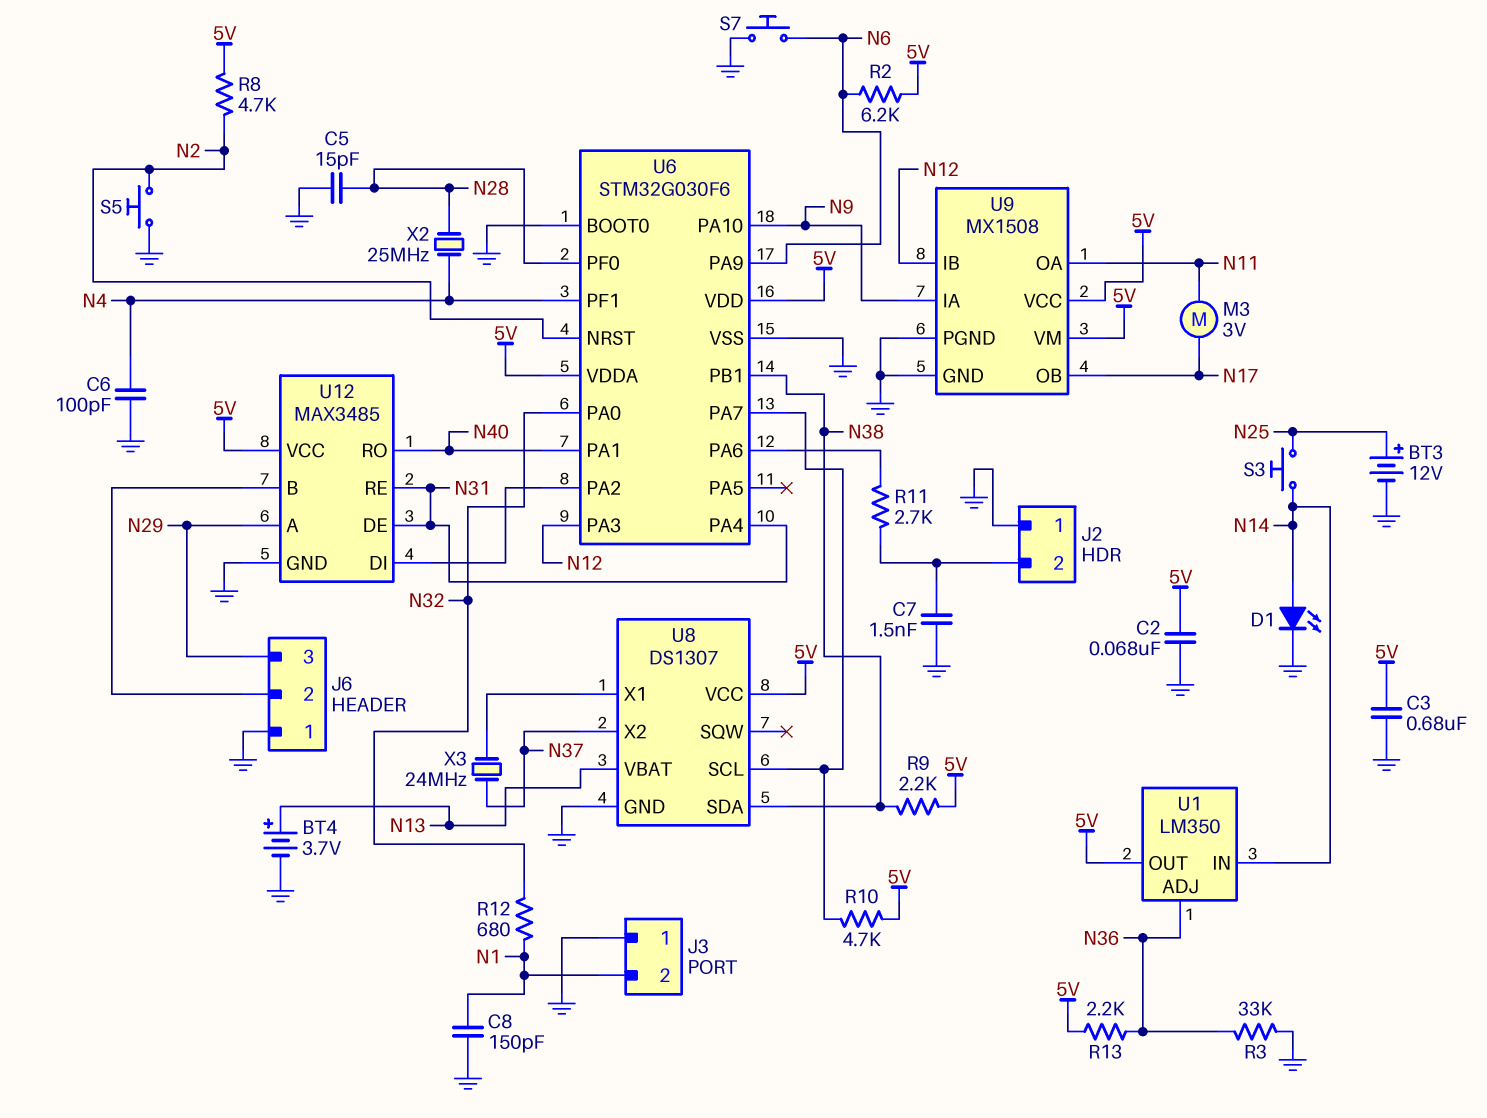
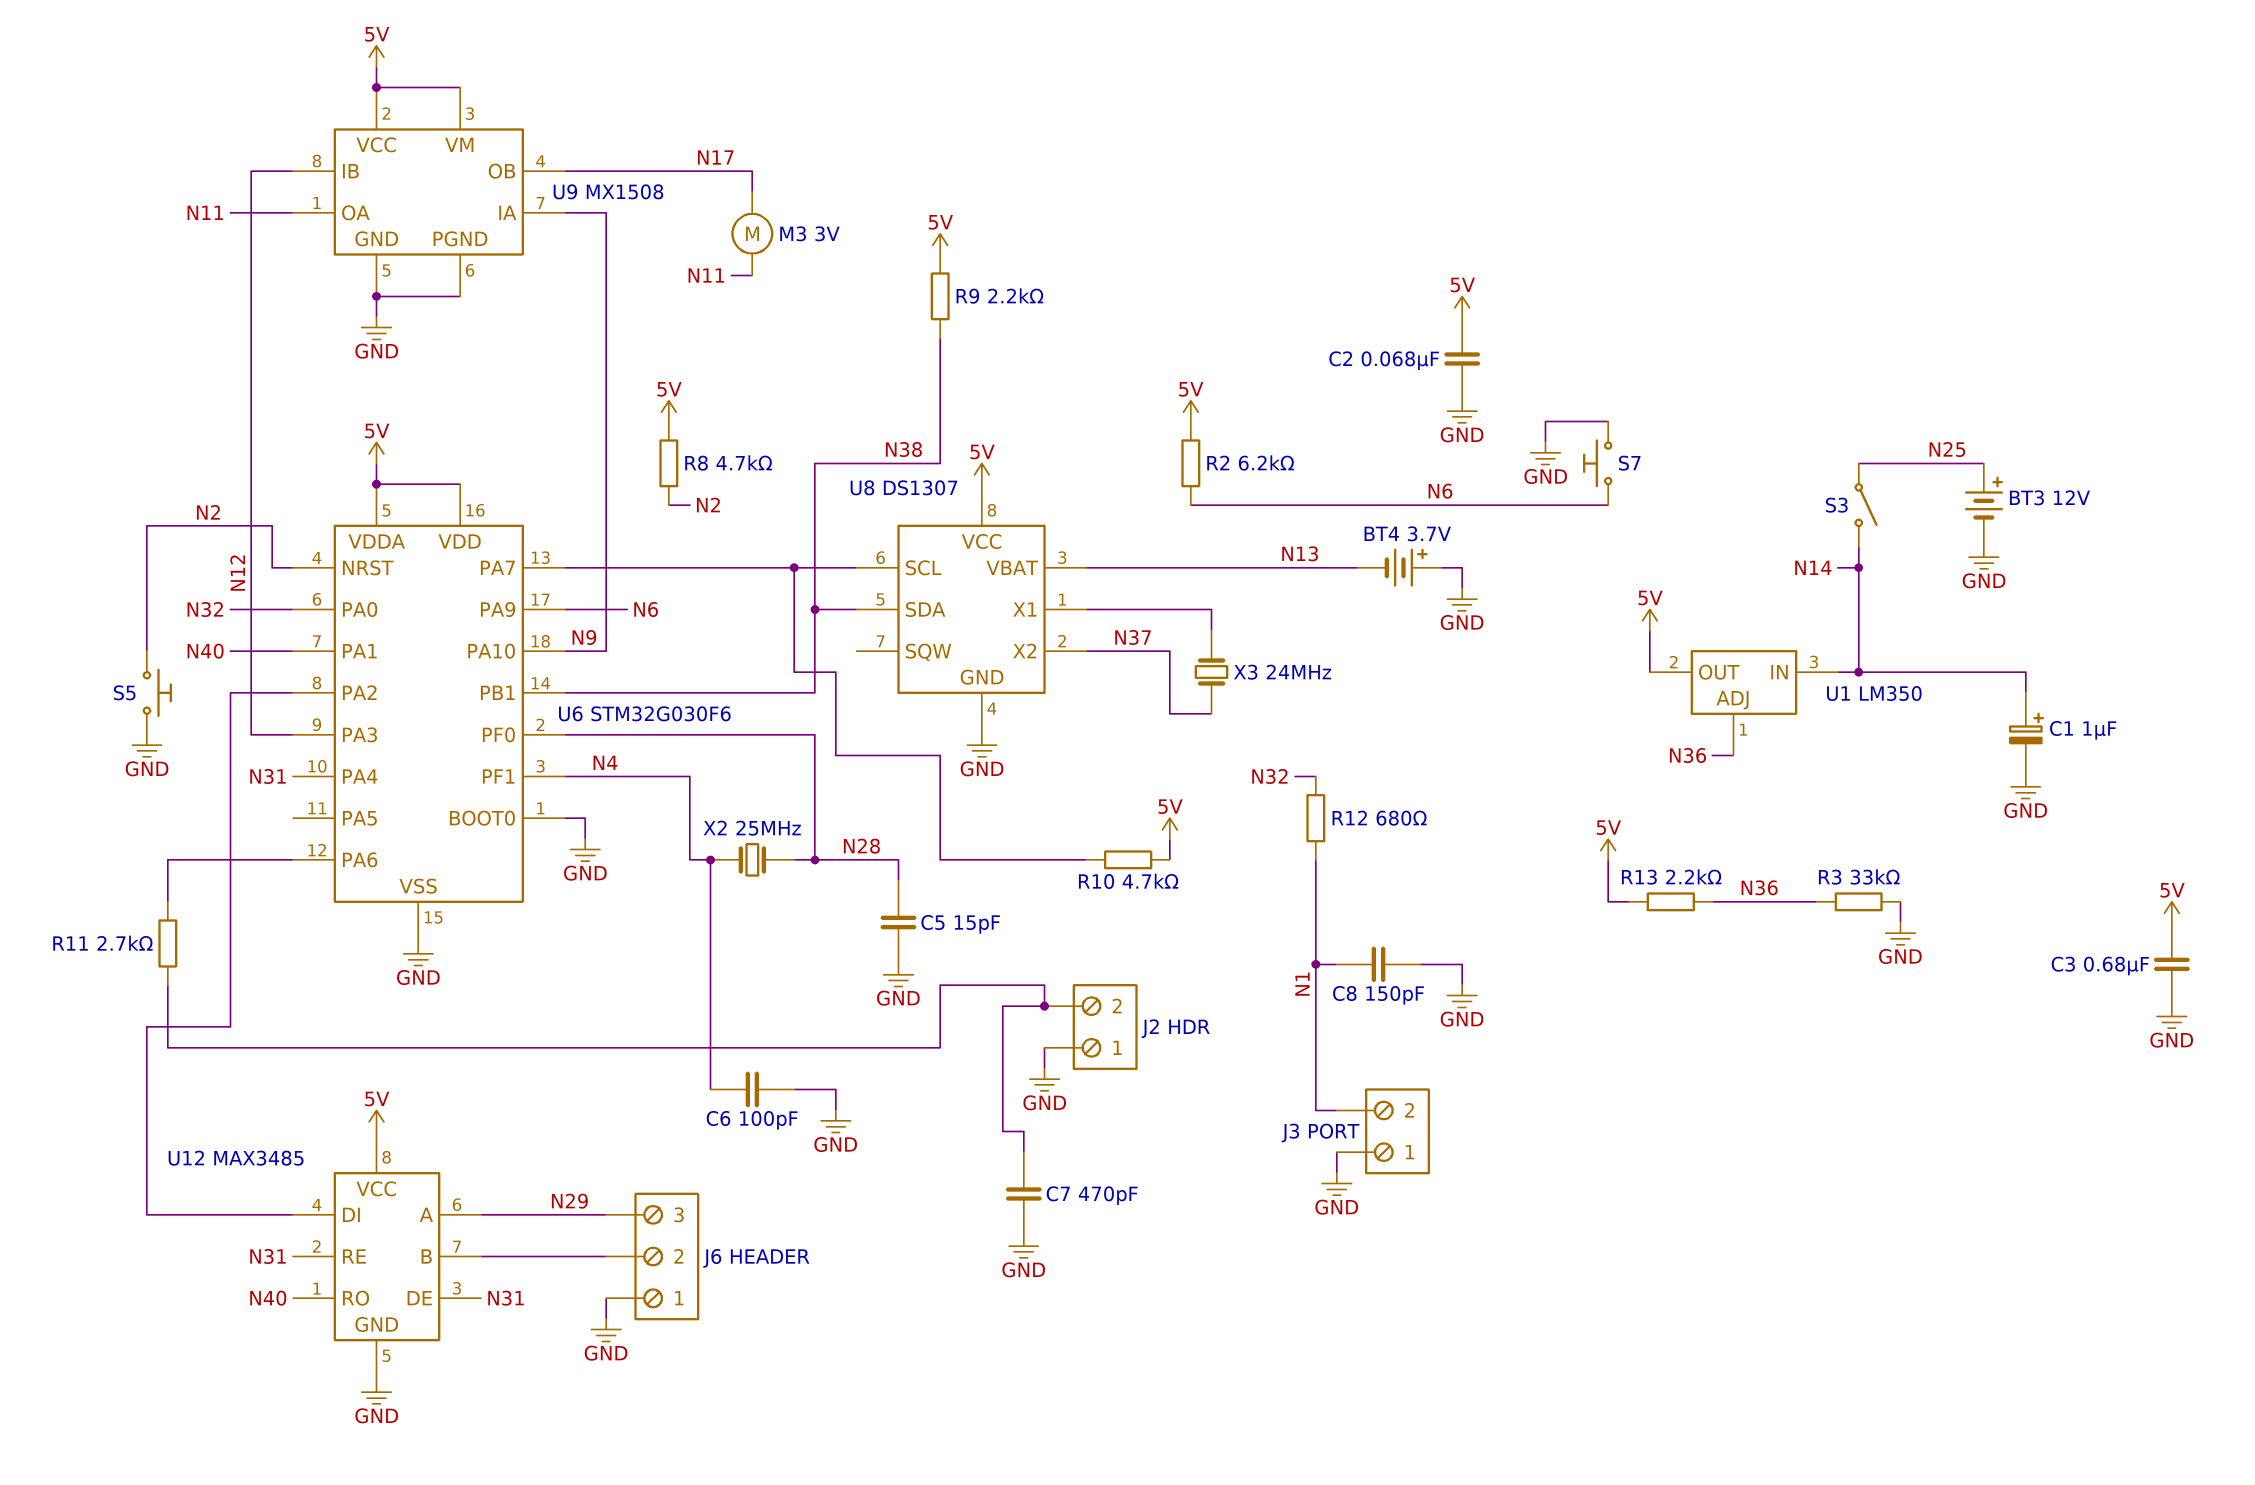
BT4: 3.7V (plus N13, minus GND) -> 3.7V (plus GND, minus N13)
C1: none -> 1uF (plus N14, minus GND)
C7: 1.5nF (GND, J2/2) -> 470pF (GND, J2/2)
D1: LED (A N14, K GND) -> none
S3: button (N14, N25) -> switch (N14, N25)

